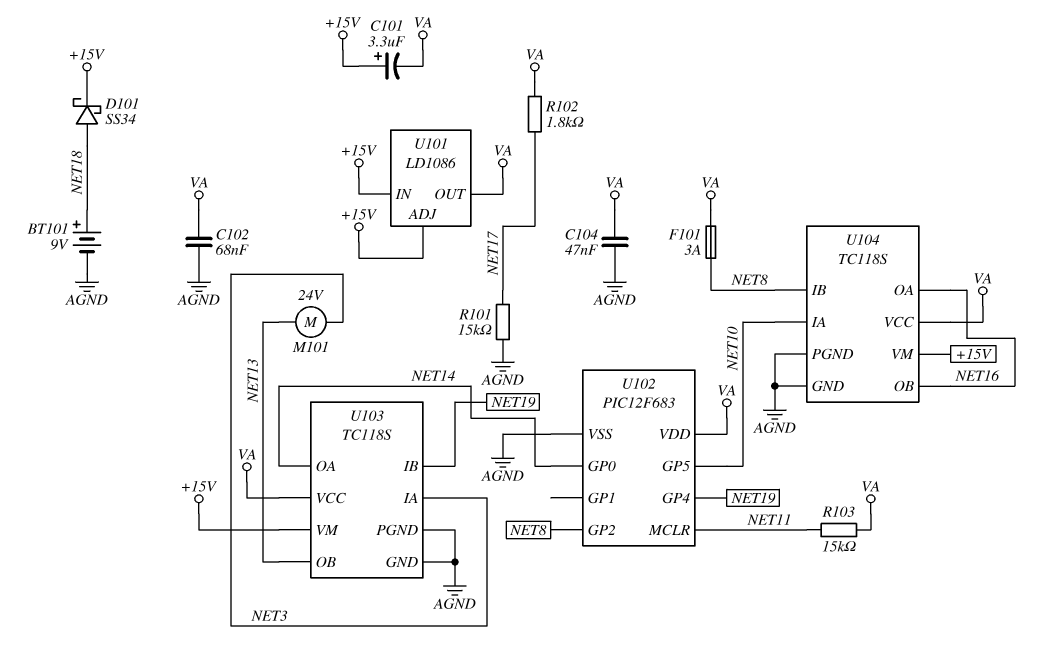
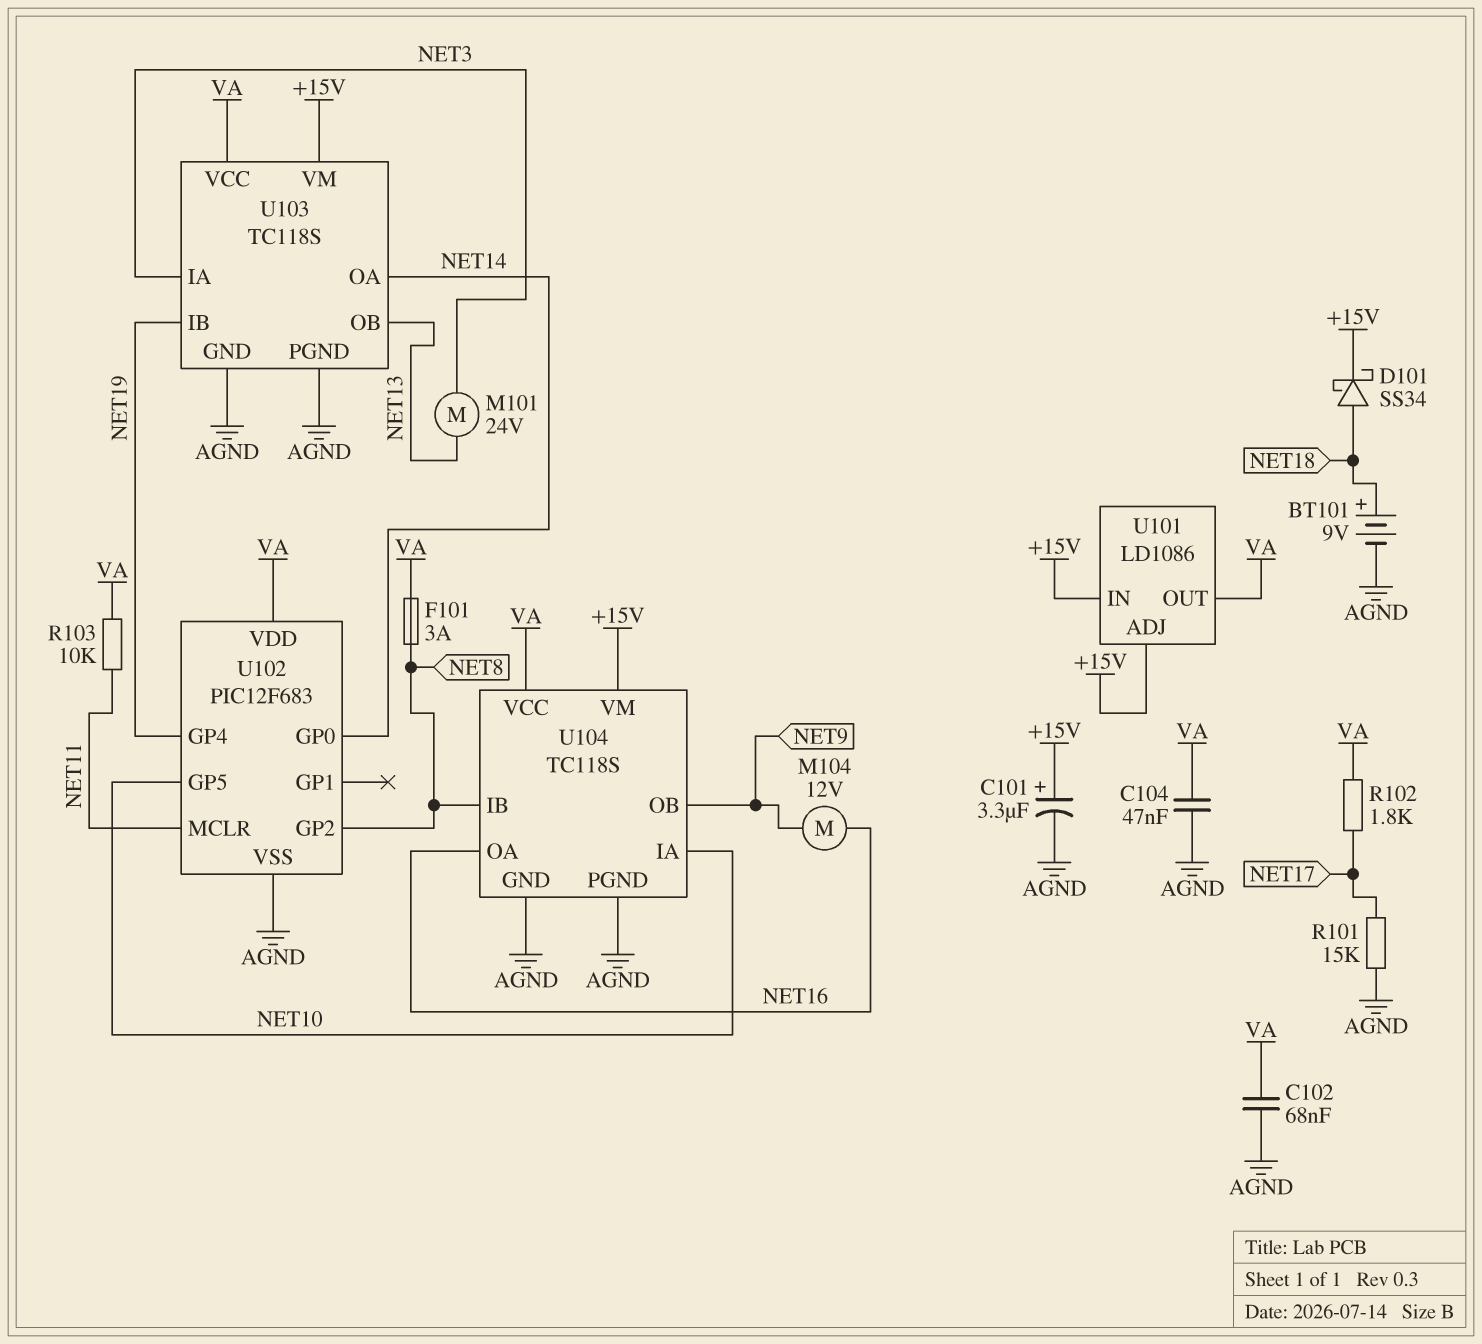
C101: 3.3uF (plus +15V, minus VA) -> 3.3uF (plus +15V, minus AGND)
M104: none -> motor 12V (NET9, NET16)
R103: 15k (NET11, VA) -> 10k (NET11, VA)
U104 pin OB: NET16 -> NET9

